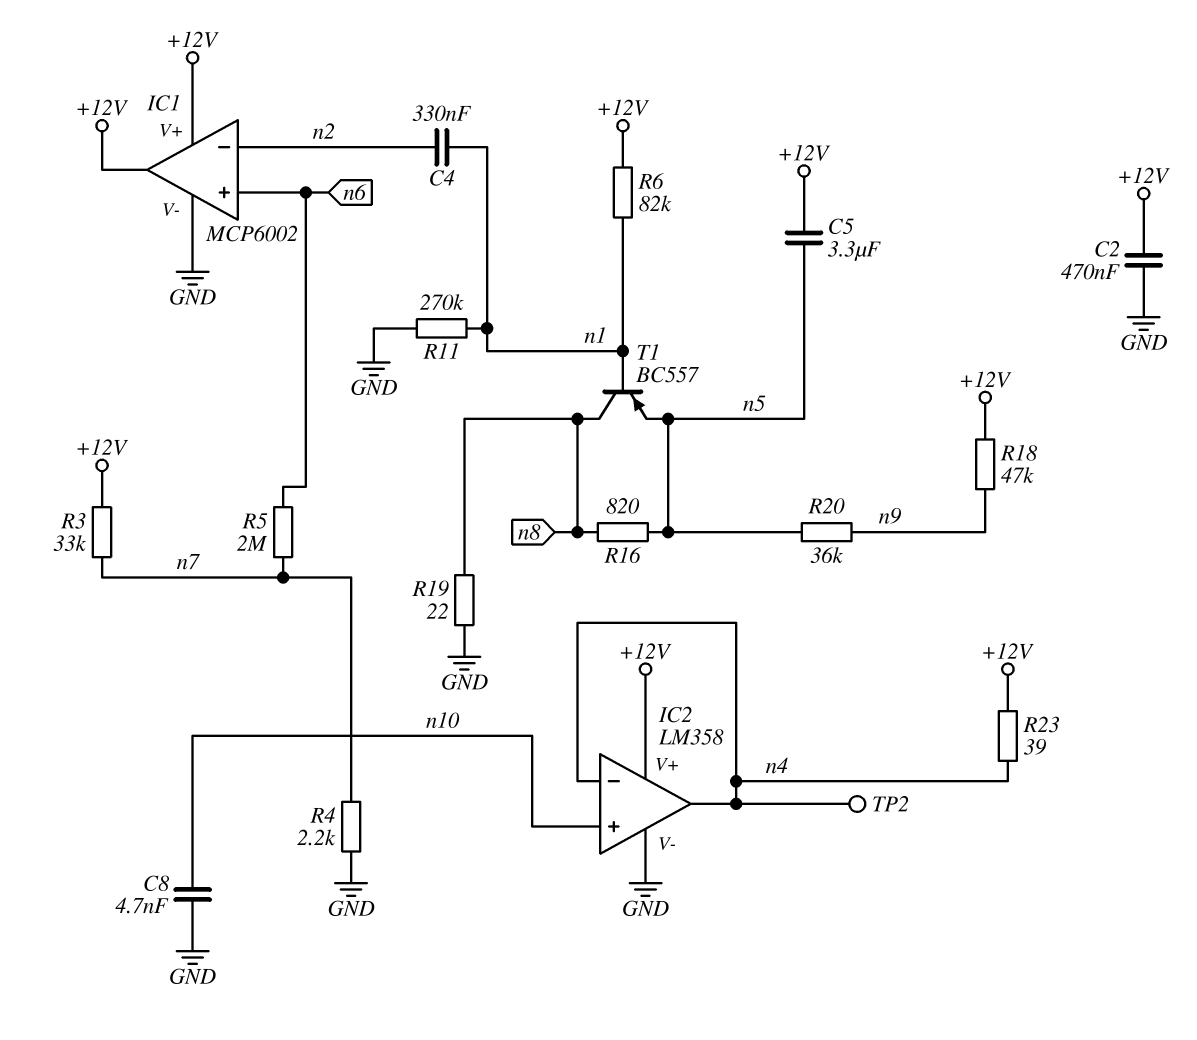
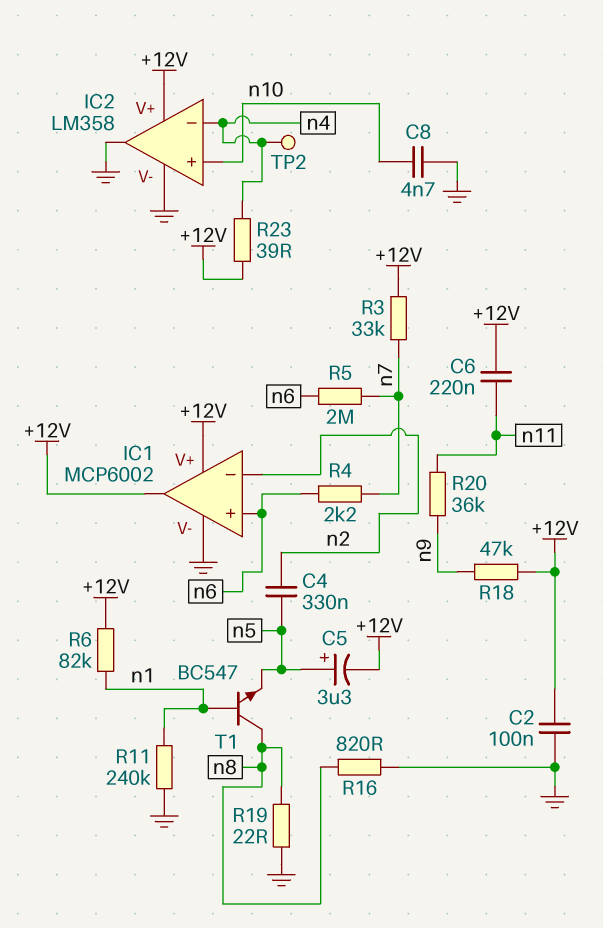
C2: 470nF (+12V, GND) -> 100nF (+12V, GND)
C4: 330nF (n1, n2) -> 330nF (n2, n5)
C5: 3.3uF (+12V, n5) -> 3.3uF (plus n5, minus +12V)
C6: none -> 220nF (+12V, n11)
IC2 pin out: n4 -> GND
R4: 2.2k (GND, n7) -> 2.2k (n6, n7)
R11: 270k (GND, n1) -> 240k (GND, n1)
R16: 820 (n5, n8) -> 820 (GND, n8)
R20: 36k (n5, n9) -> 36k (n9, n11)
T1: PNP BC557 (B n1, C n8, E n5) -> NPN BC547 (B n1, C n8, E n5)

